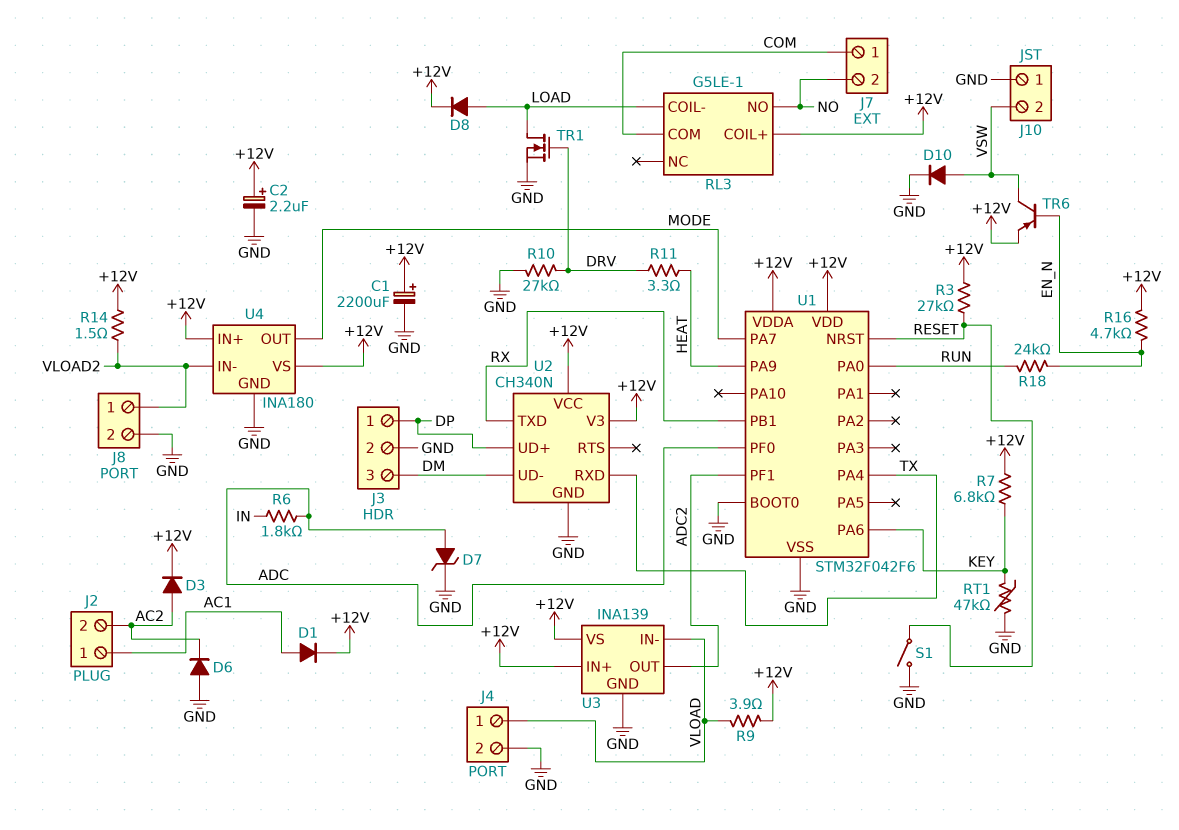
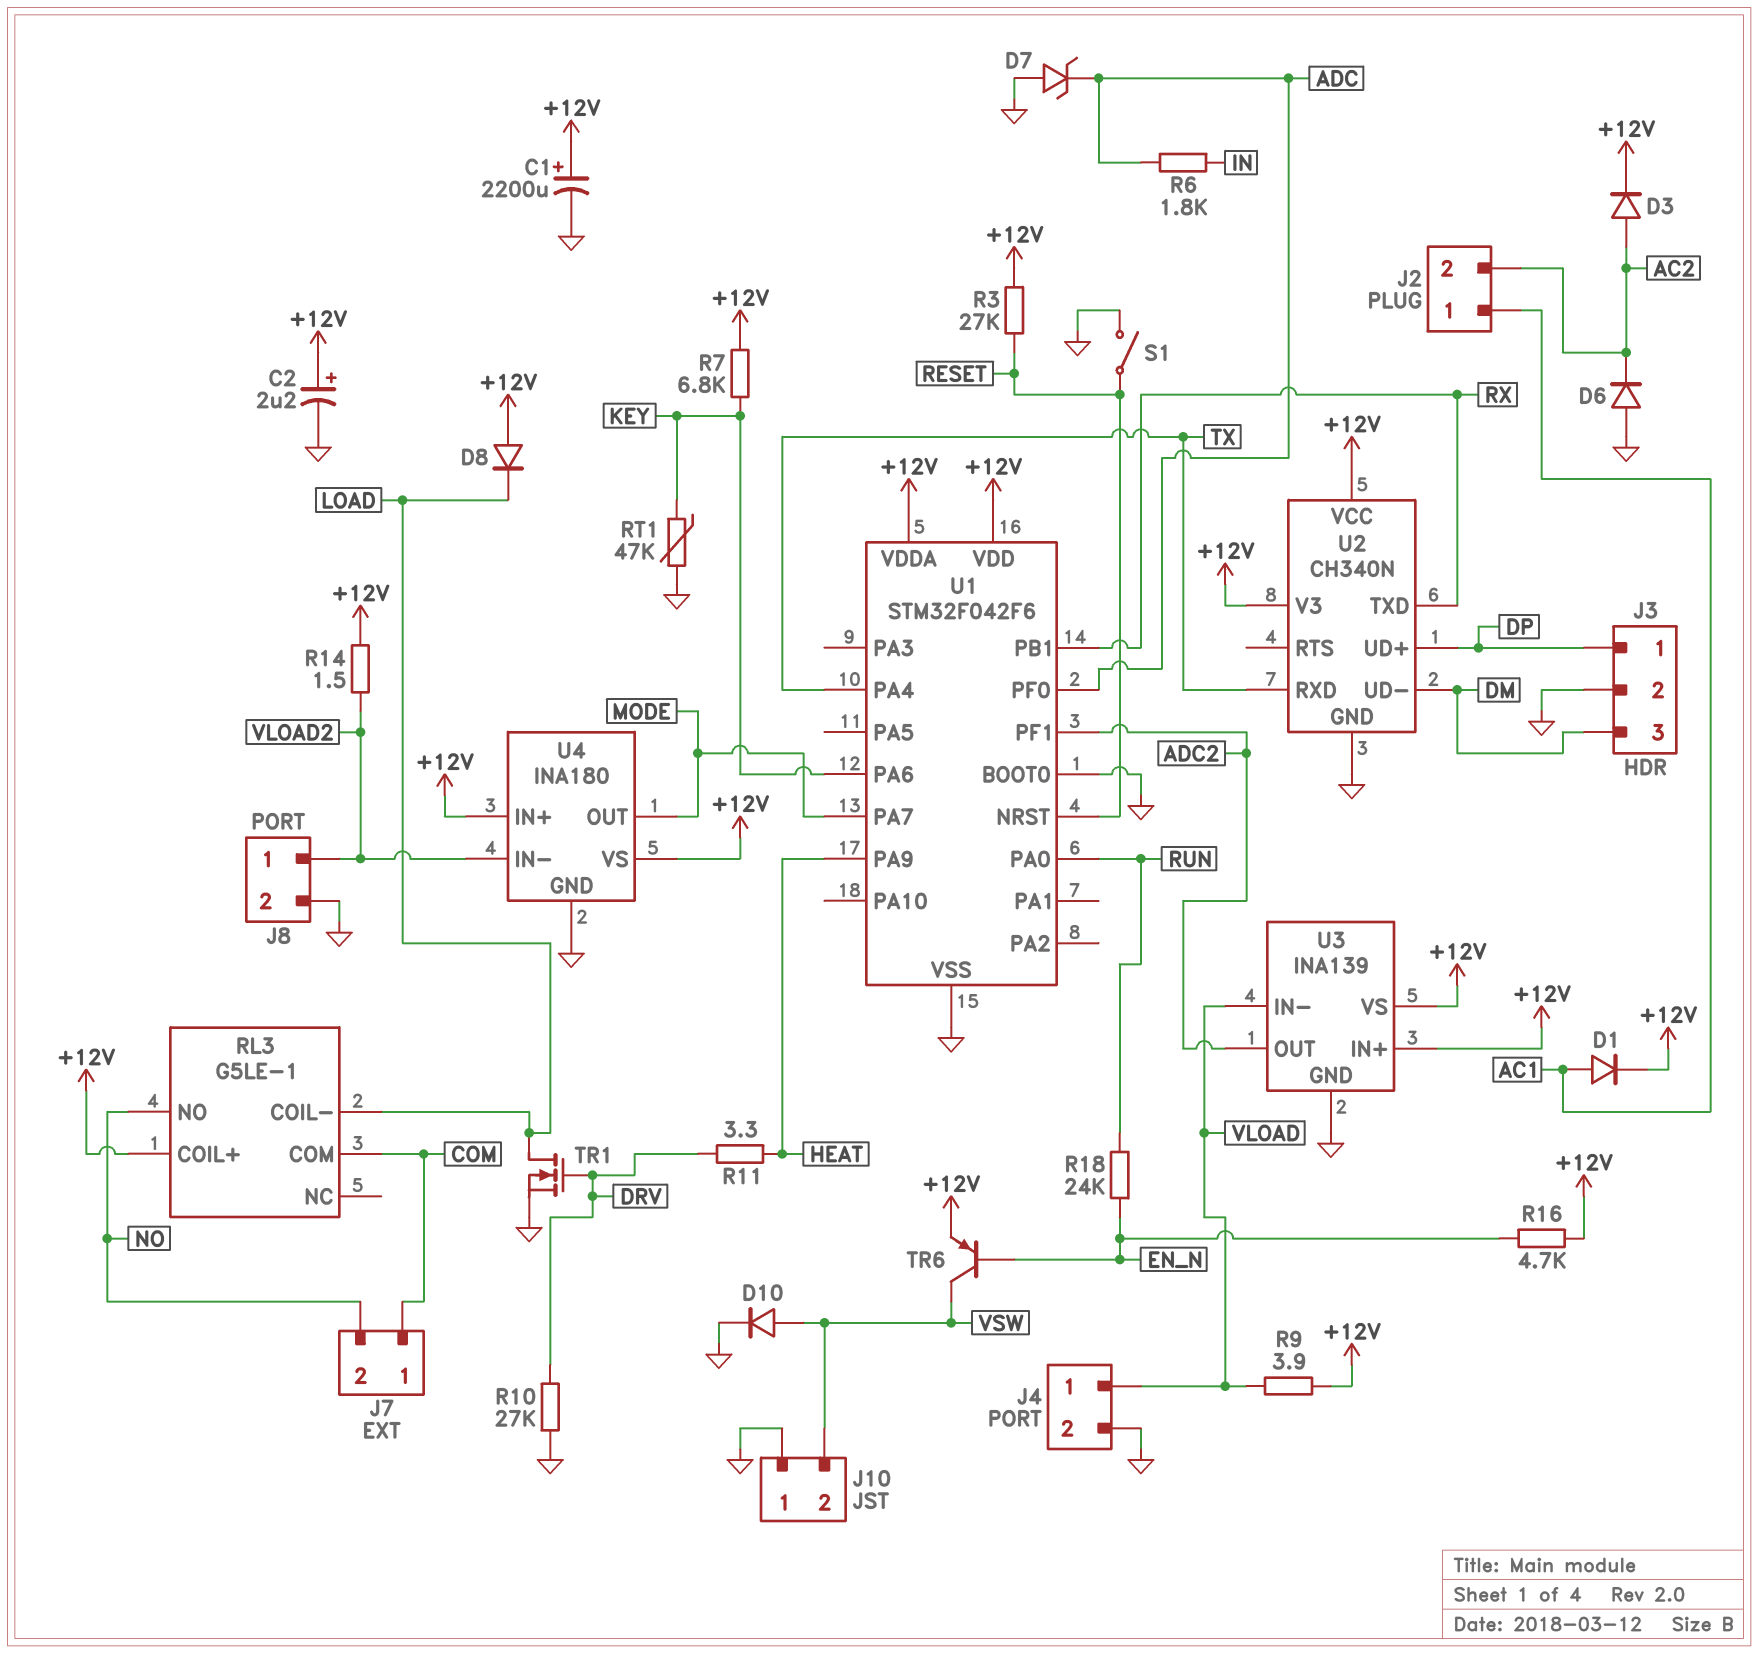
D7: zener (A ADC, K GND) -> zener (A GND, K ADC)
D8: diode (A LOAD, K +12V) -> diode (A +12V, K LOAD)

